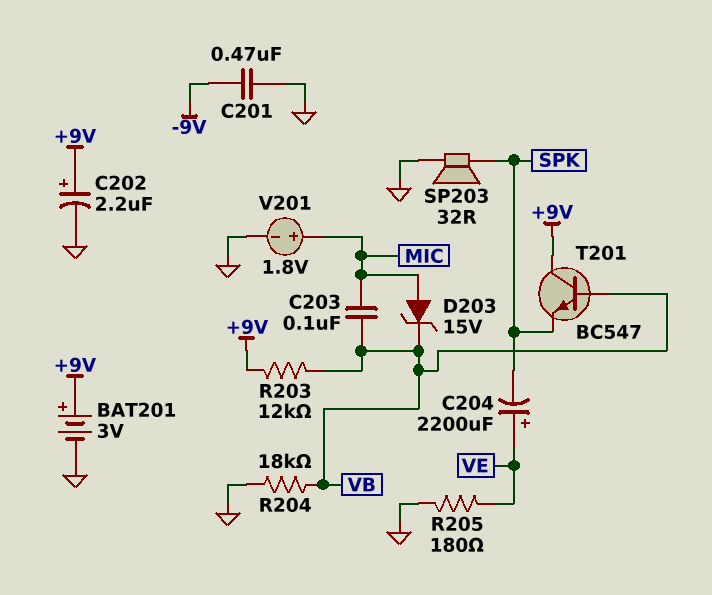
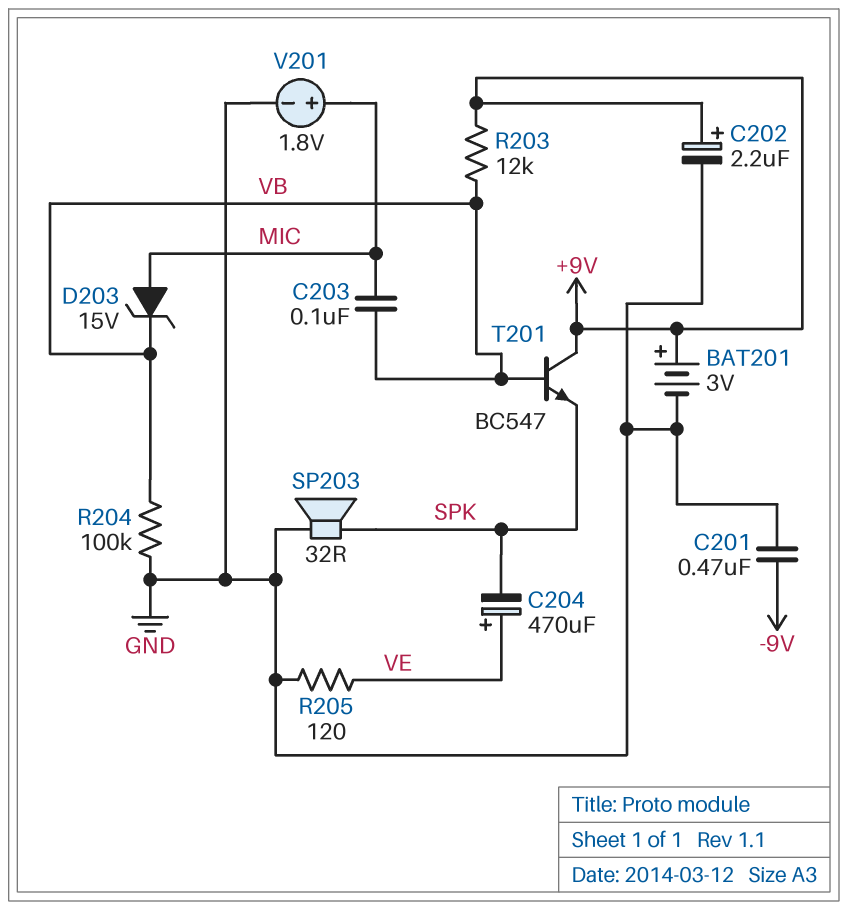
C204: 2200uF (plus VE, minus SPK) -> 470uF (plus VE, minus SPK)
R204: 18k (GND, VB) -> 100k (GND, VB)
R205: 180 (GND, VE) -> 120 (GND, VE)

